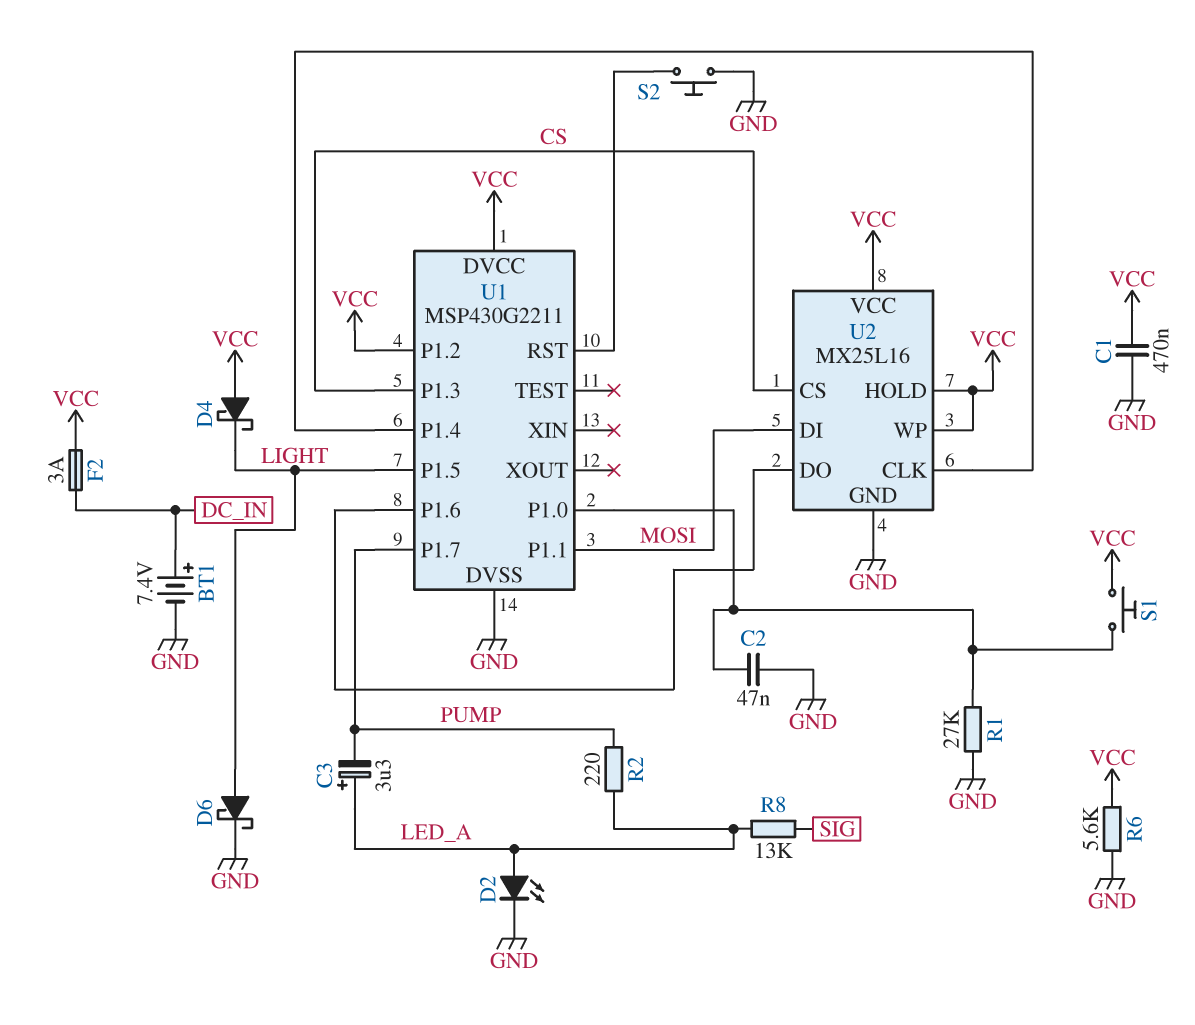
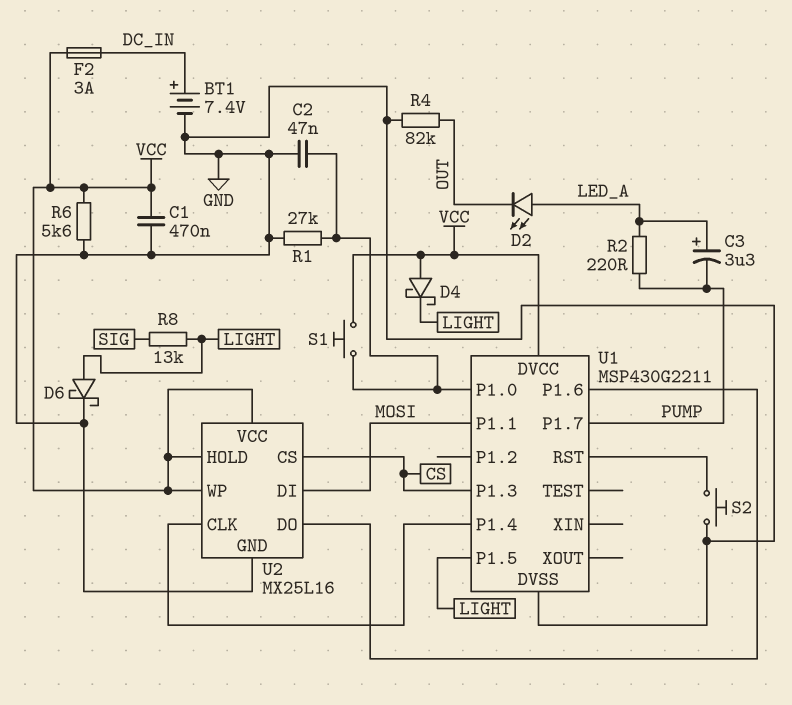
D2: LED (A LED_A, K GND) -> LED (A LED_A, K OUT)
R4: none -> 82k (GND, OUT)
R8: 13k (LED_A, SIG) -> 13k (LIGHT, SIG)
U1 pin P1.2: VCC -> none

